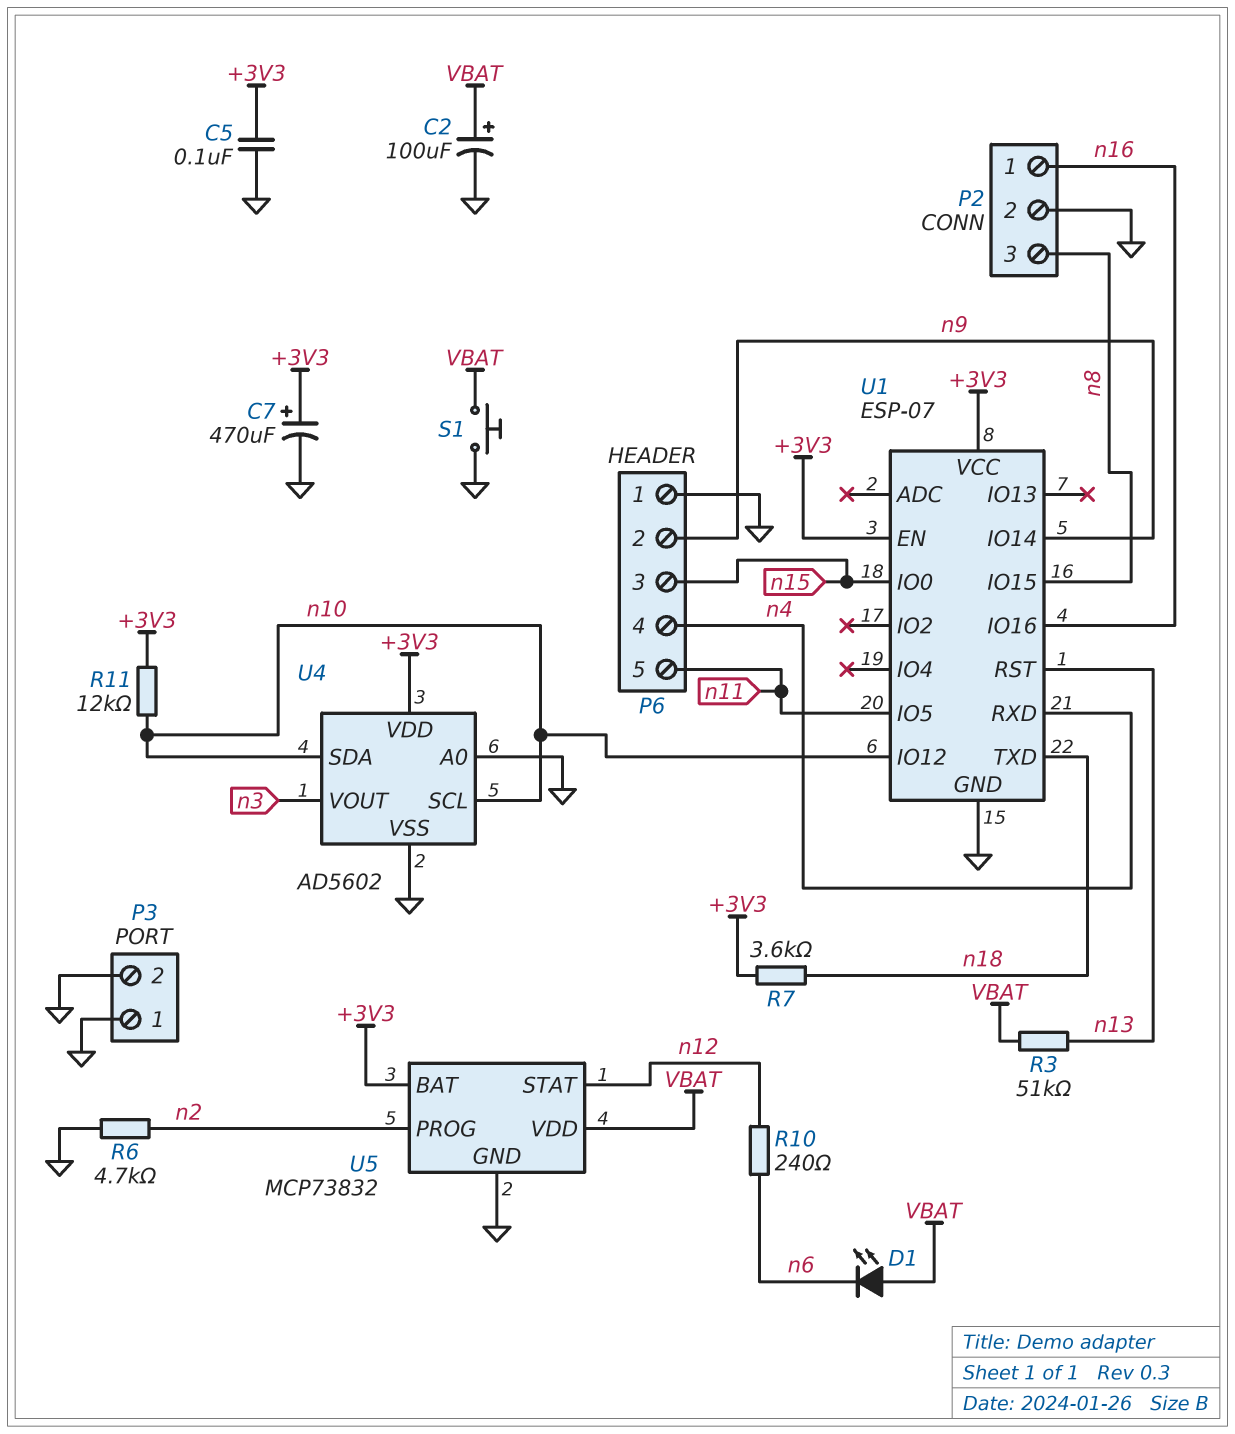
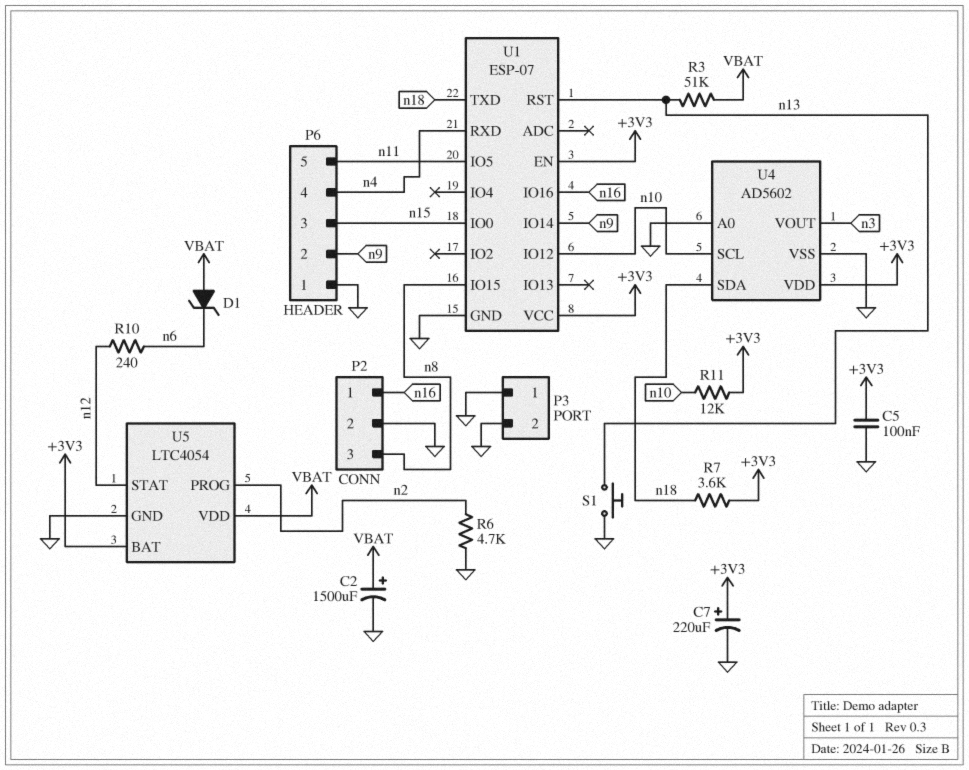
C2: 100uF (plus VBAT, minus GND) -> 1500uF (plus VBAT, minus GND)
C7: 470uF (plus +3V3, minus GND) -> 220uF (plus +3V3, minus GND)
D1: LED (A VBAT, K n6) -> zener (A VBAT, K n6)
S1: button (GND, VBAT) -> button (GND, n13)
U4 pin SDA: n10 -> n18
U5: MCP73832 -> LTC4054

